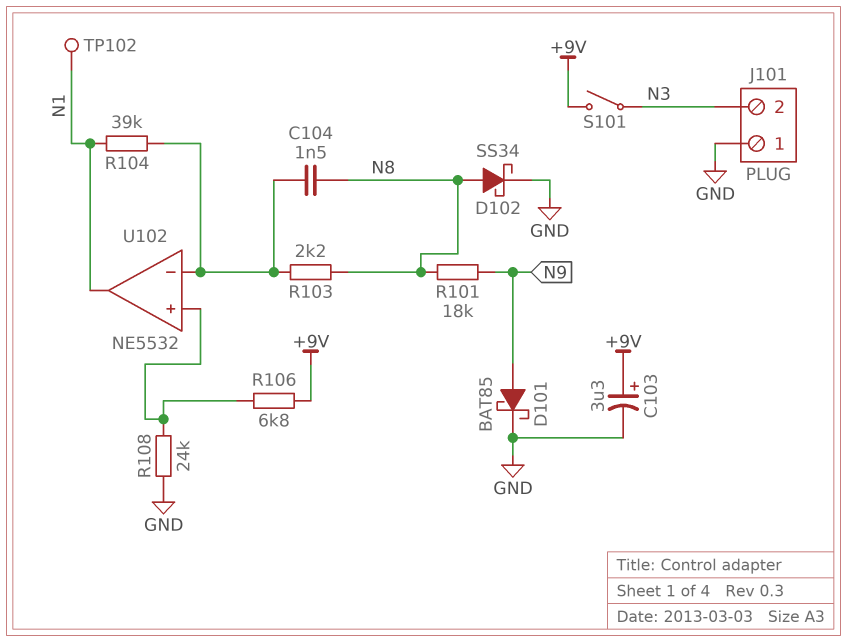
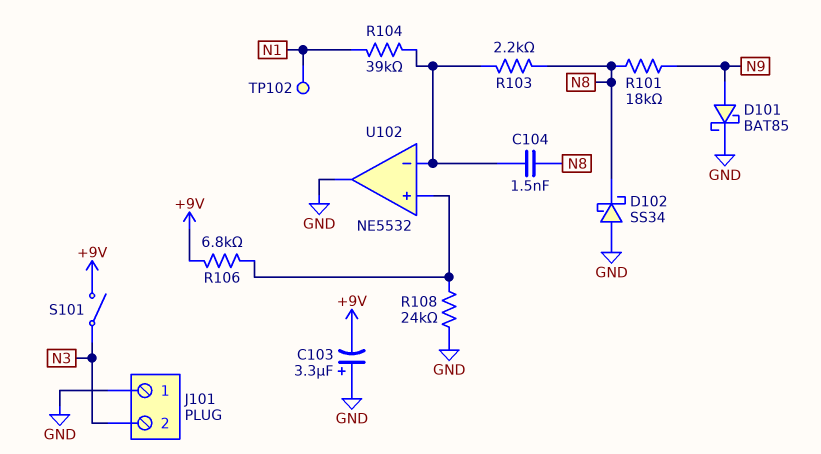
C103: 3.3uF (plus +9V, minus GND) -> 3.3uF (plus GND, minus +9V)
D102: schottky SS34 (A N8, K GND) -> schottky SS34 (A GND, K N8)
U102 pin out: N1 -> GND

